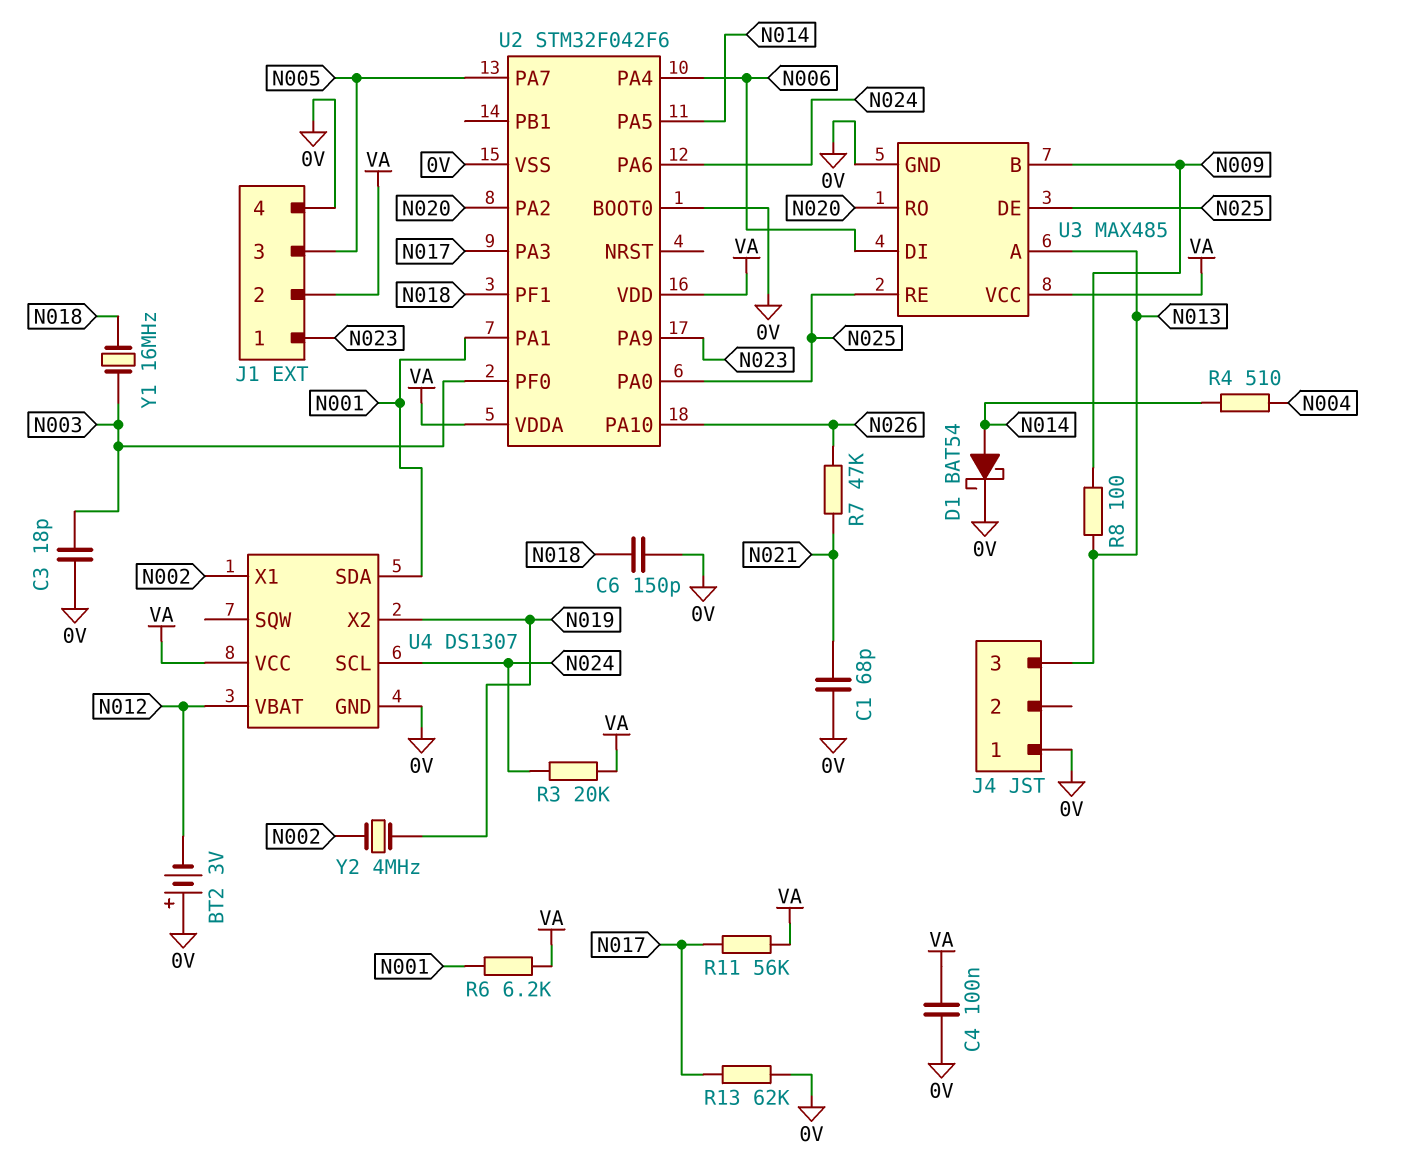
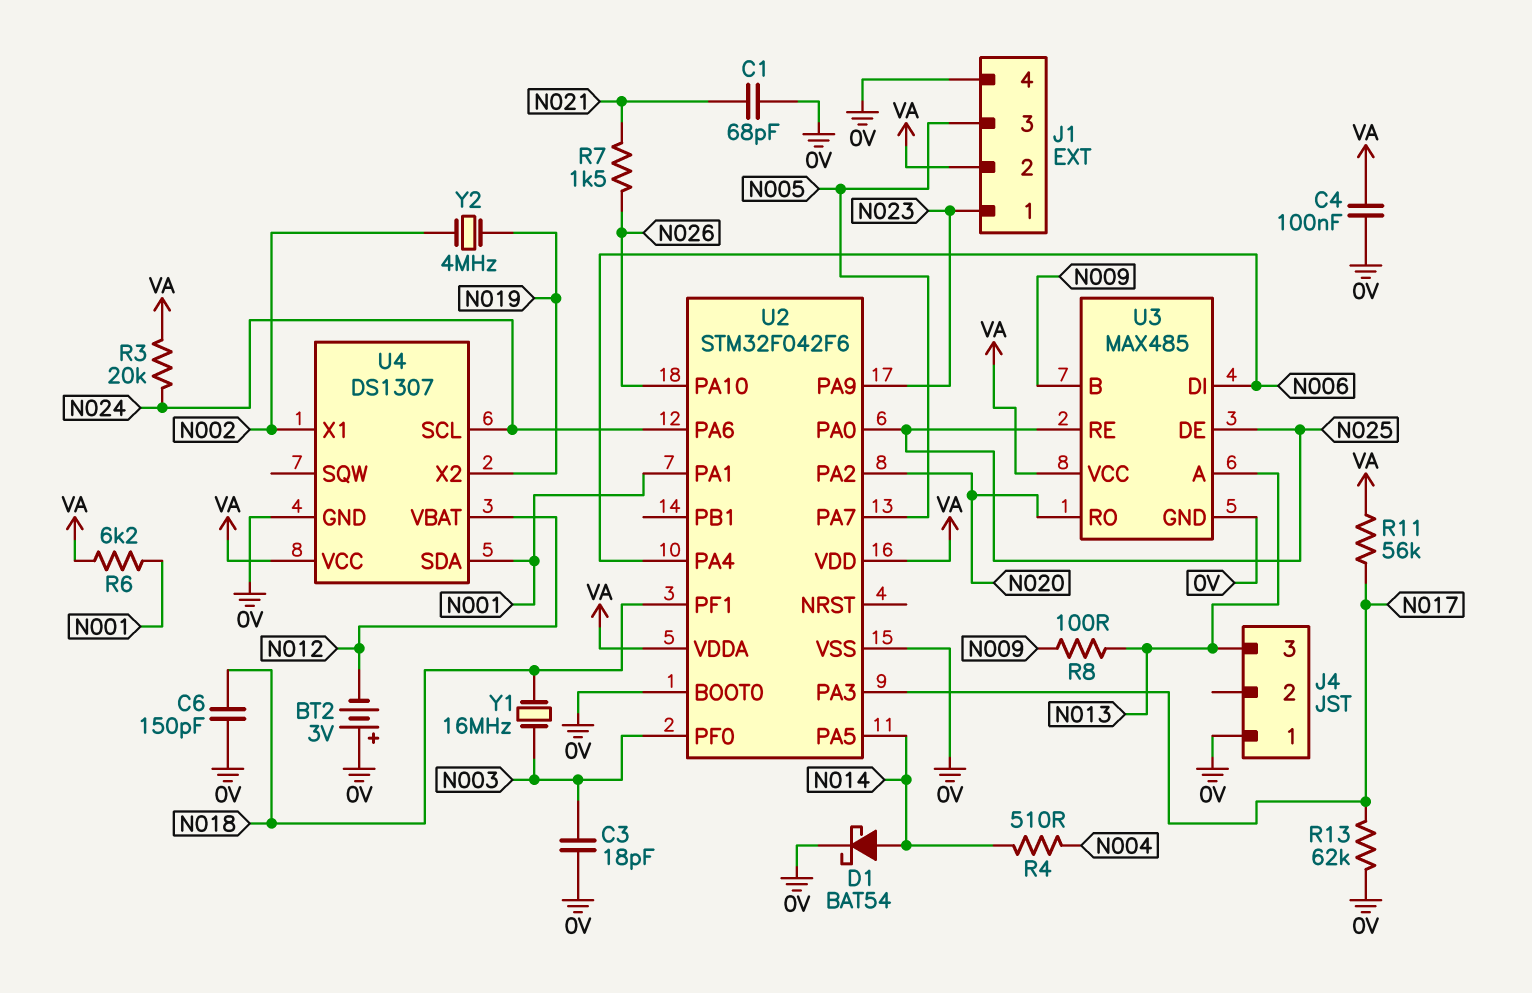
R7: 47k (N021, N026) -> 1.5k (N021, N026)

